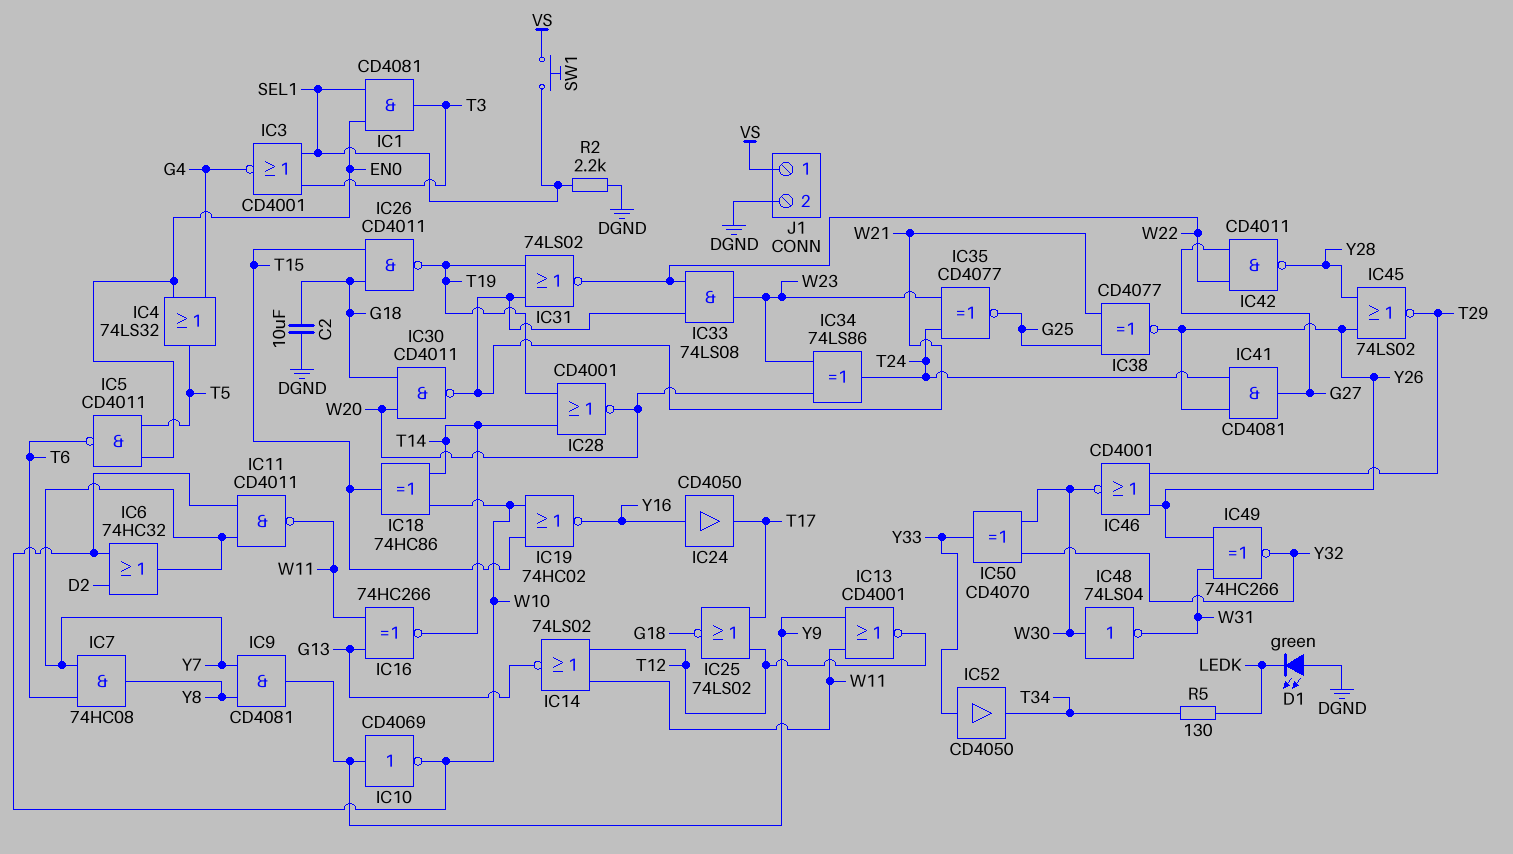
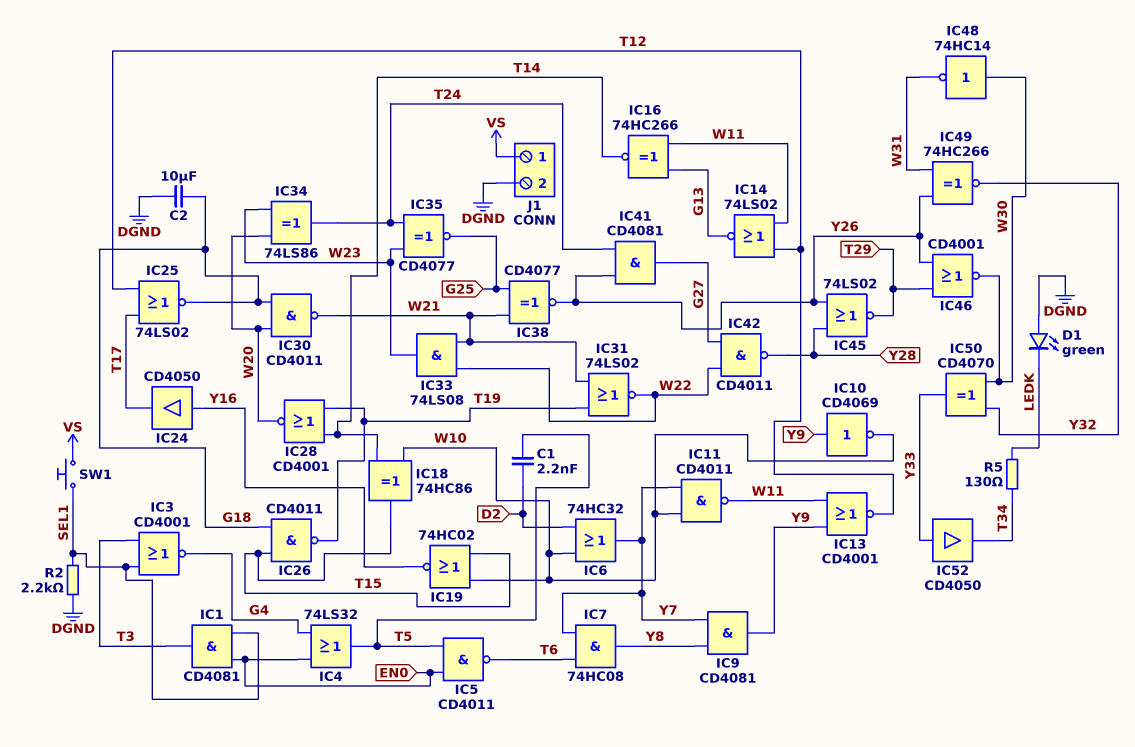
C1: none -> 2.2nF (D2, T5)
IC48: NOT 74LS04 (in W30, out W31) -> NOT 74HC14 (in W30, out W31)

